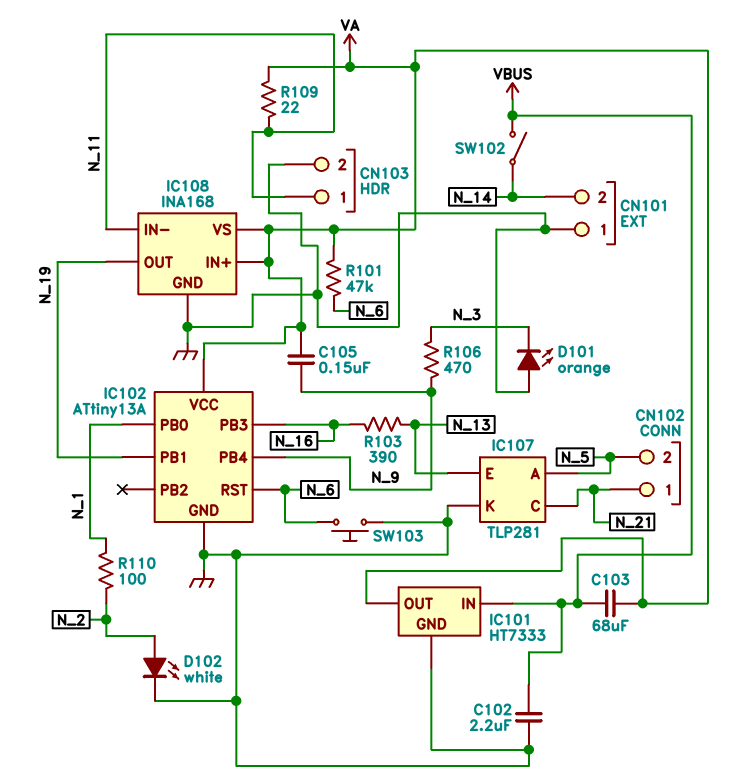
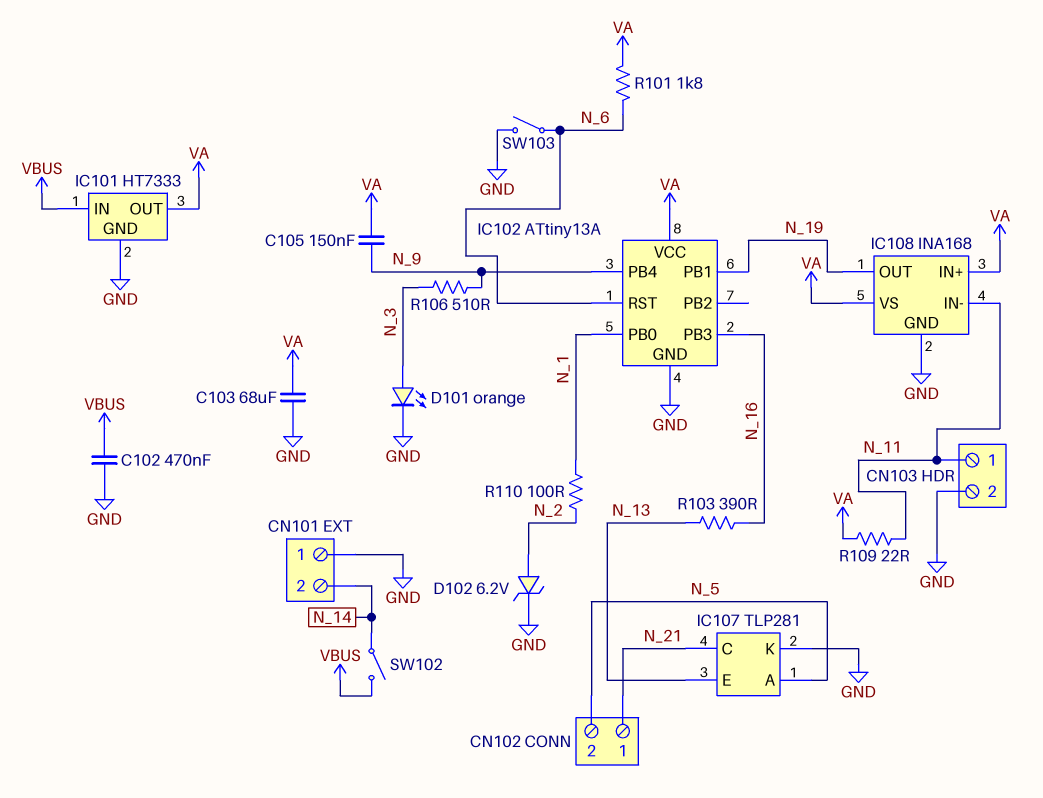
C102: 2.2uF (GND, VBUS) -> 470nF (GND, VBUS)
C103: 68uF (VA, VBUS) -> 68uF (GND, VA)
D101: LED orange (A GND, K N_3) -> LED orange (A N_3, K GND)
D102: LED white (A N_2, K GND) -> zener 6.2V (A N_2, K GND)
R101: 47k (N_6, VA) -> 1.8k (N_6, VA)
R106: 470 (N_3, N_9) -> 510 (N_3, N_9)
SW103: button (GND, N_6) -> switch (GND, N_6)

